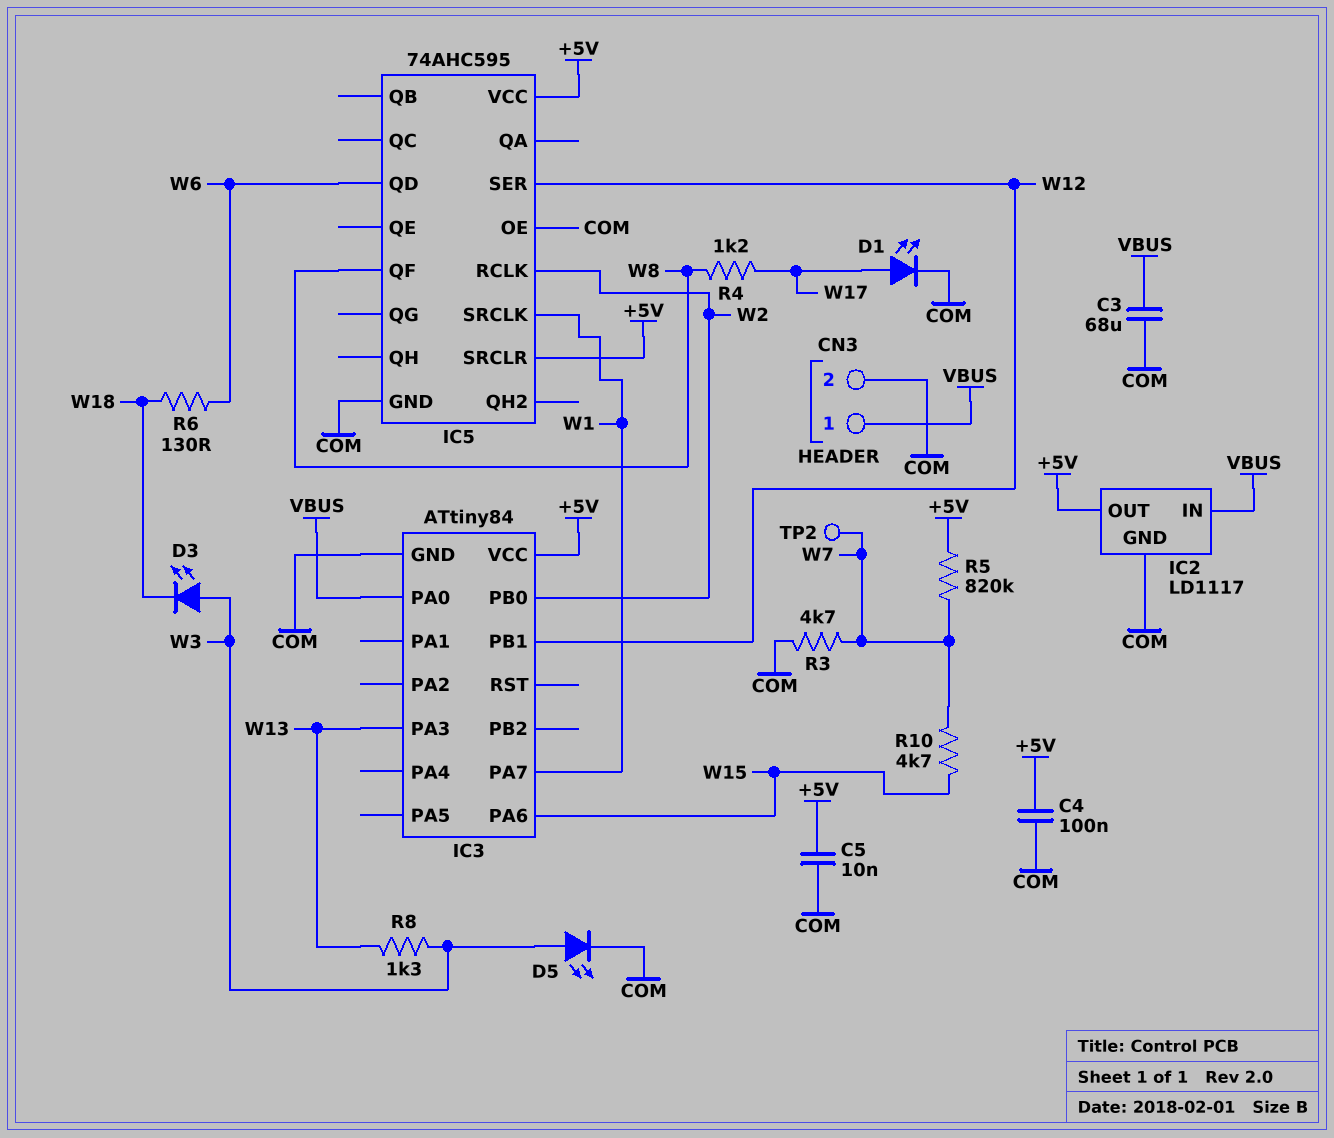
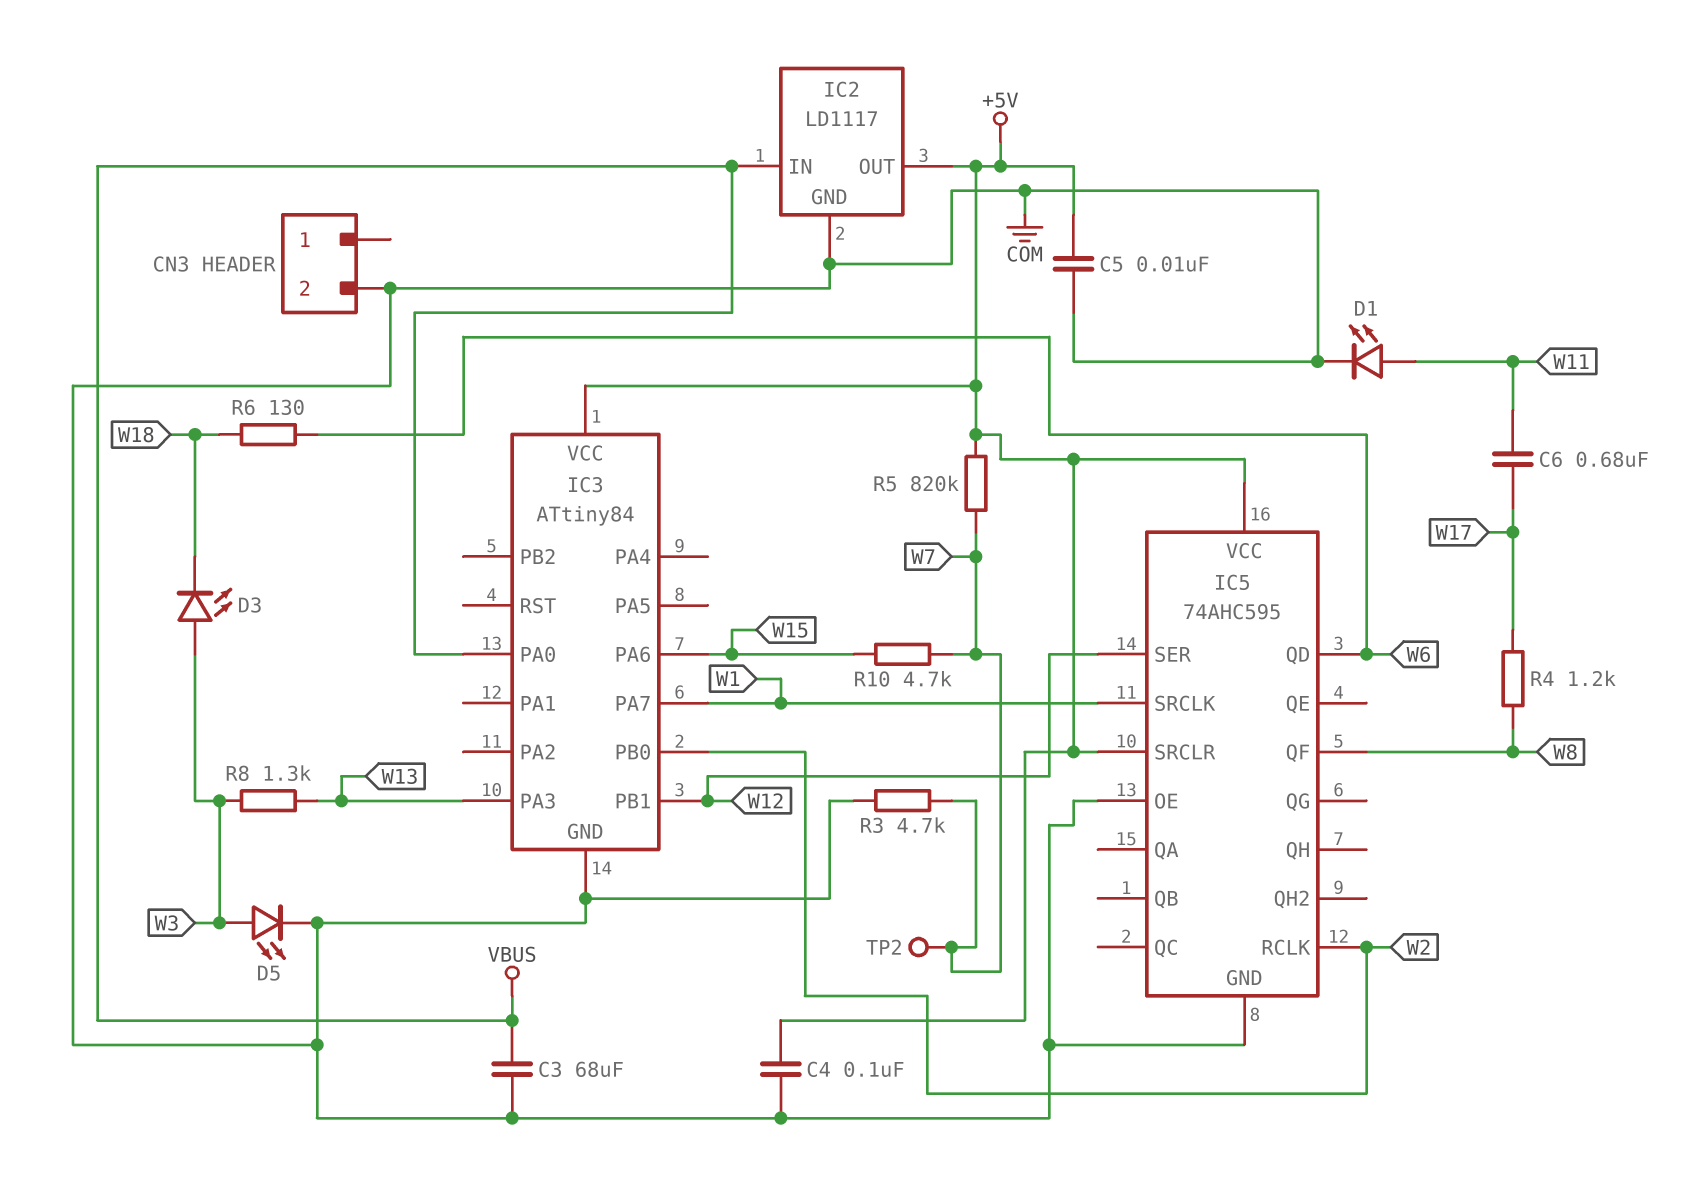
C6: none -> 680nF (W11, W17)
CN3 pin 1: VBUS -> none
D1: LED (A W17, K COM) -> LED (A W11, K COM)

